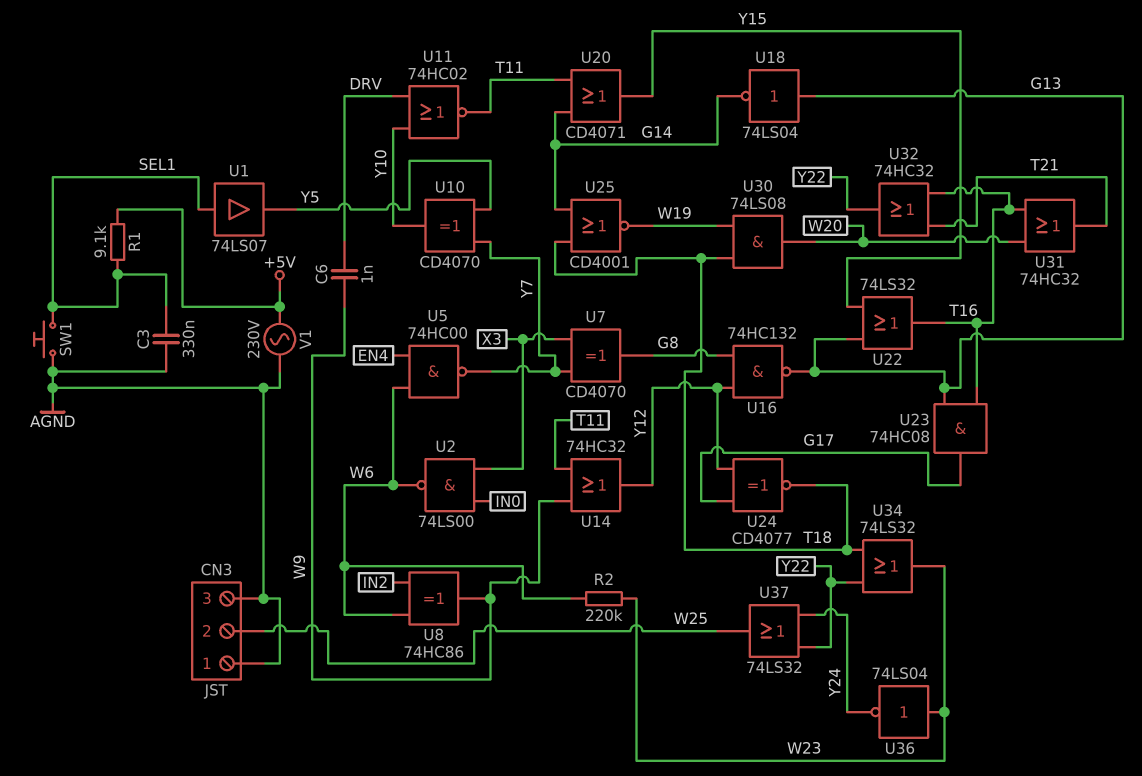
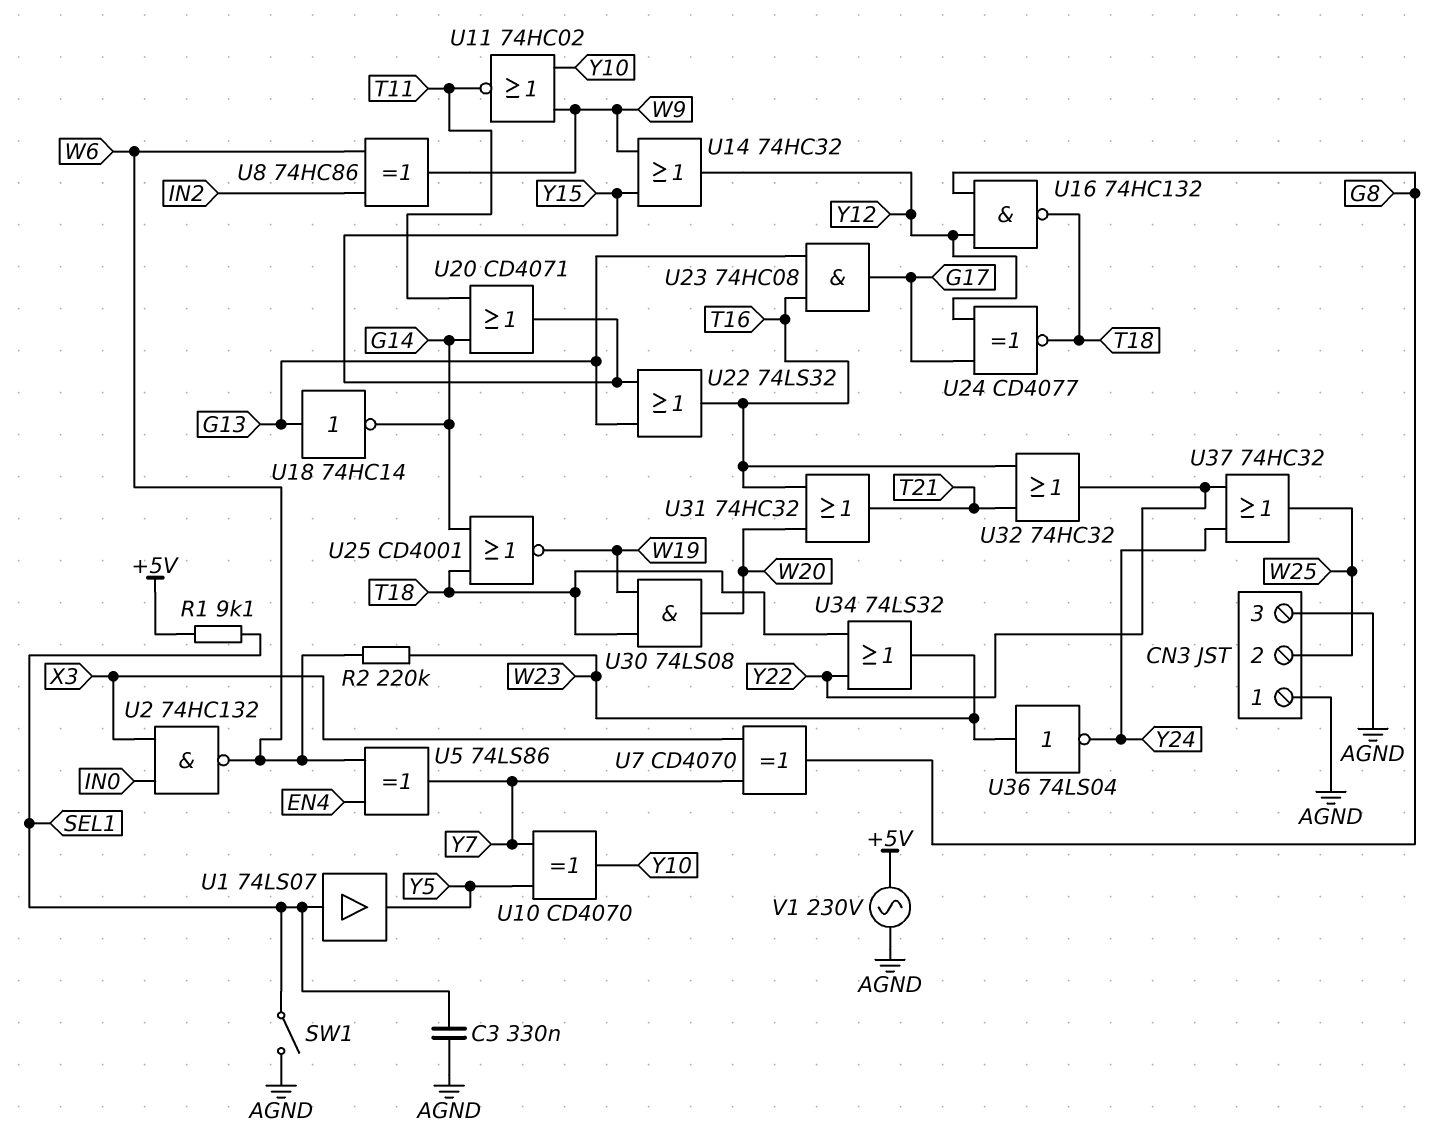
C6: 1nF (DRV, W9) -> none
SW1: button (AGND, SEL1) -> switch (AGND, SEL1)
U2: NAND 74LS00 (in IN0, in X3, out W6) -> NAND 74HC132 (in IN0, in X3, out W6)
U5: NAND 74HC00 (in EN4, in W6, out Y7) -> XOR 74LS86 (in EN4, in W6, out Y7)
U11: NOR 74HC02 (in DRV, in Y10, out T11) -> NOR 74HC02 (in W9, in Y10, out T11)
U14: OR 74HC32 (in T11, in W9, out Y12) -> OR 74HC32 (in W9, in Y15, out Y12)
U16: NAND 74HC132 (in G8, in Y12, out G13) -> NAND 74HC132 (in G8, in Y12, out T18)
U18: NOT 74LS04 (in G13, out G14) -> NOT 74HC14 (in G13, out G14)
U37: OR 74LS32 (in Y22, in Y24, out W25) -> OR 74HC32 (in Y22, in Y24, out W25)

